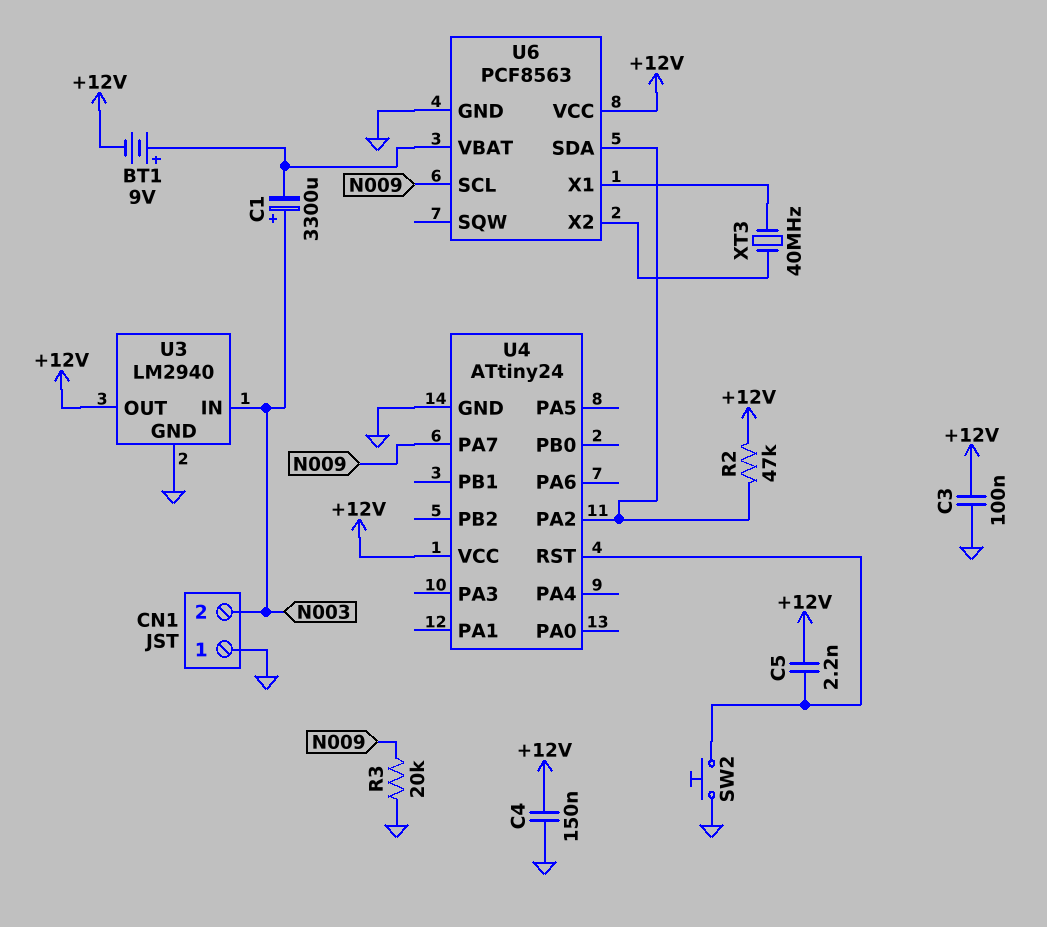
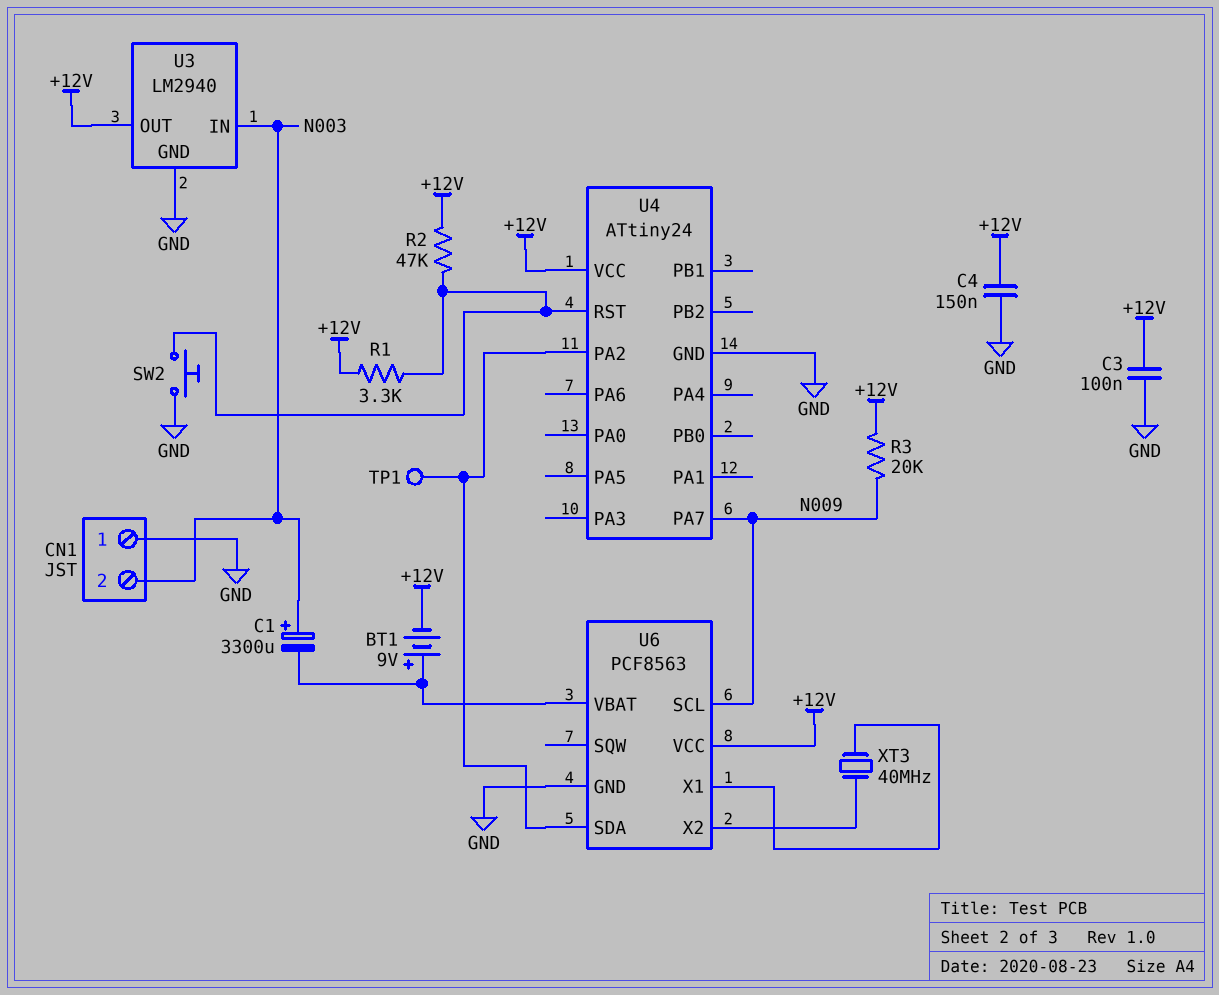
C5: 2.2nF (+12V, U4/RST) -> none
R1: none -> 3.3k (+12V, U4/RST)
R2: 47k (+12V, U4/PA2) -> 47k (+12V, U4/RST)
R3: 20k (GND, N009) -> 20k (+12V, N009)
TP1: none -> test point (U4/PA2)

